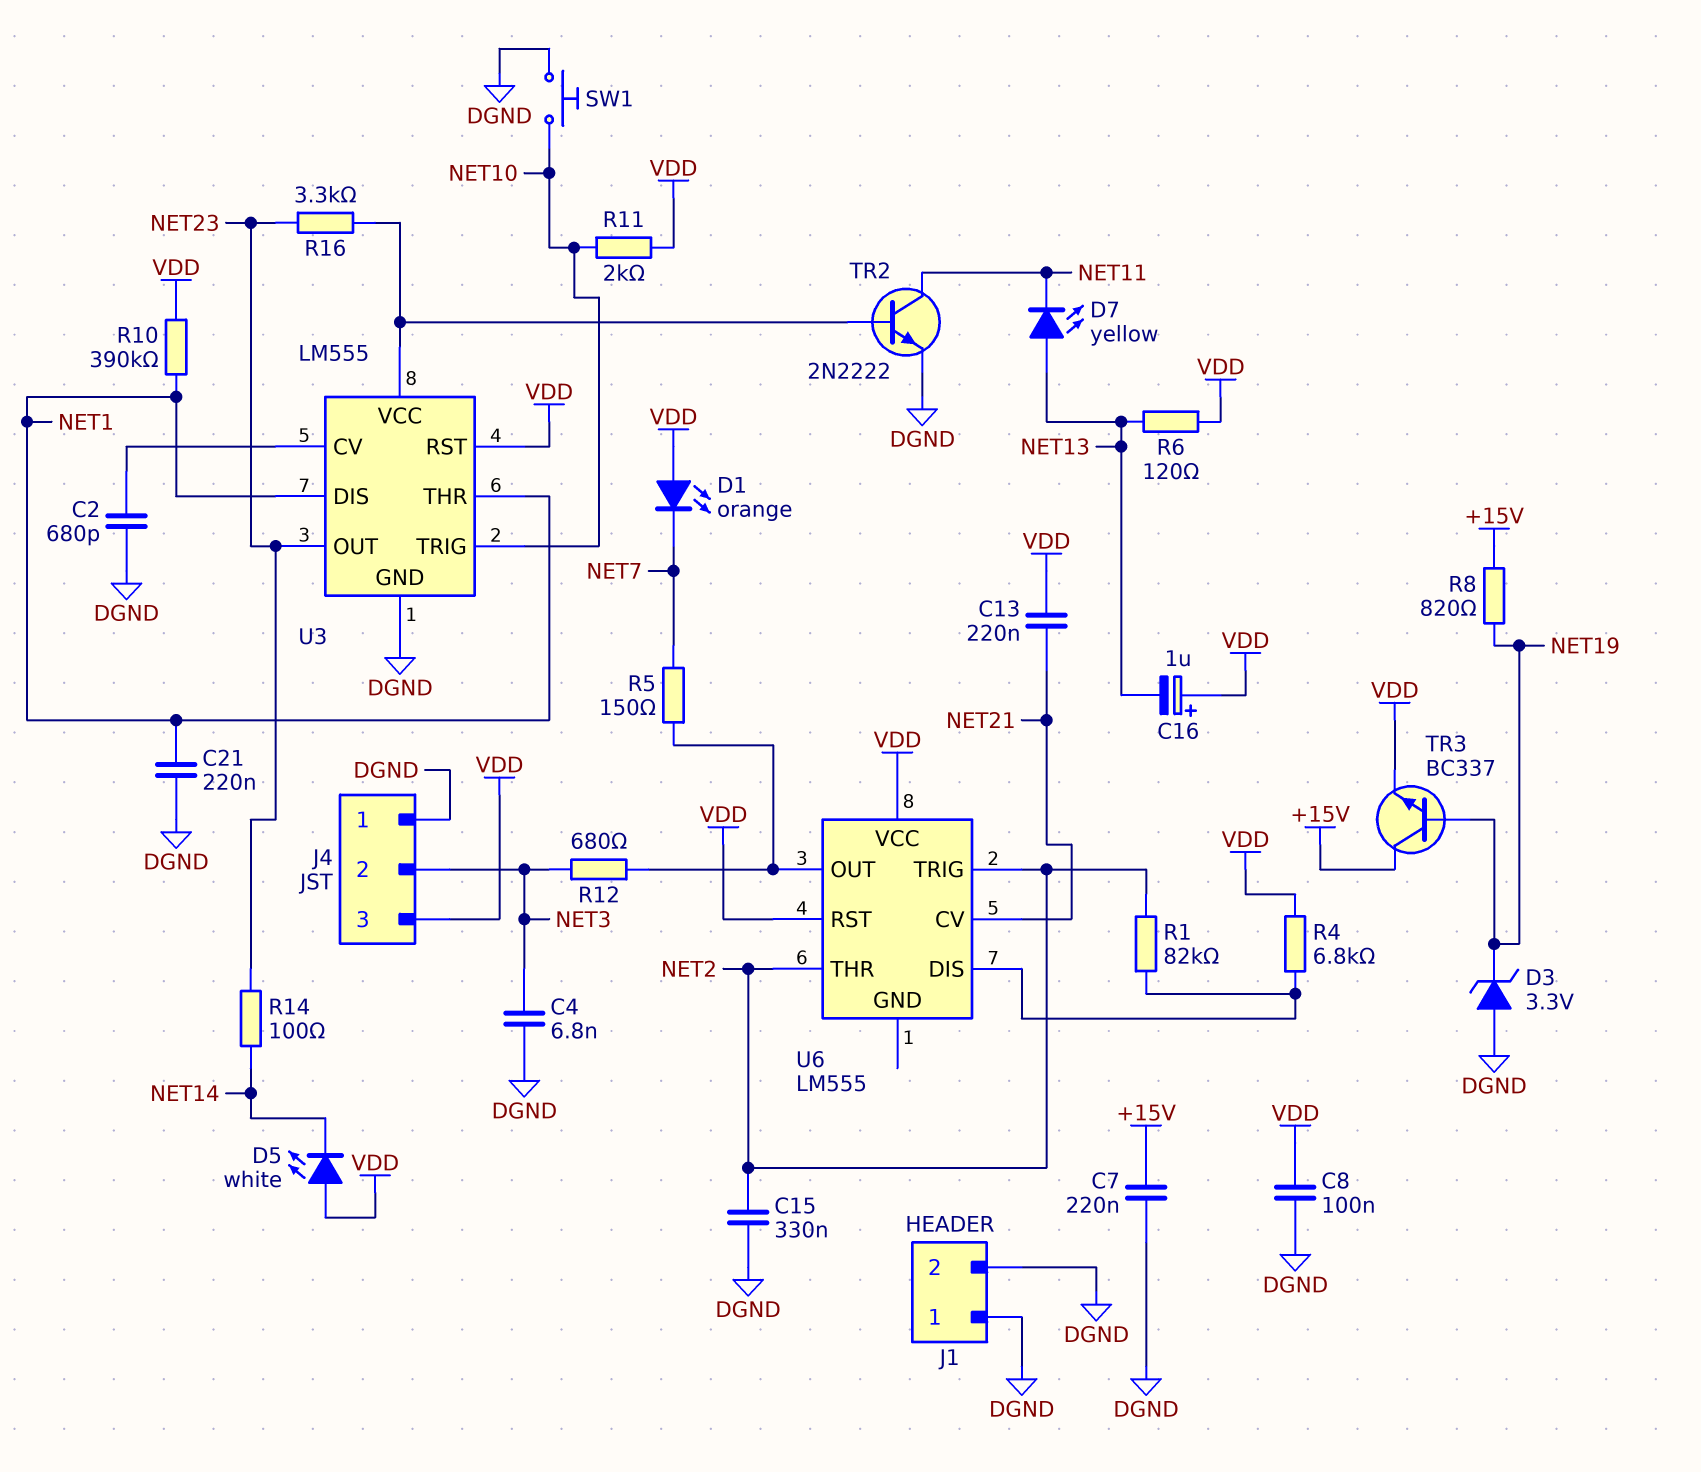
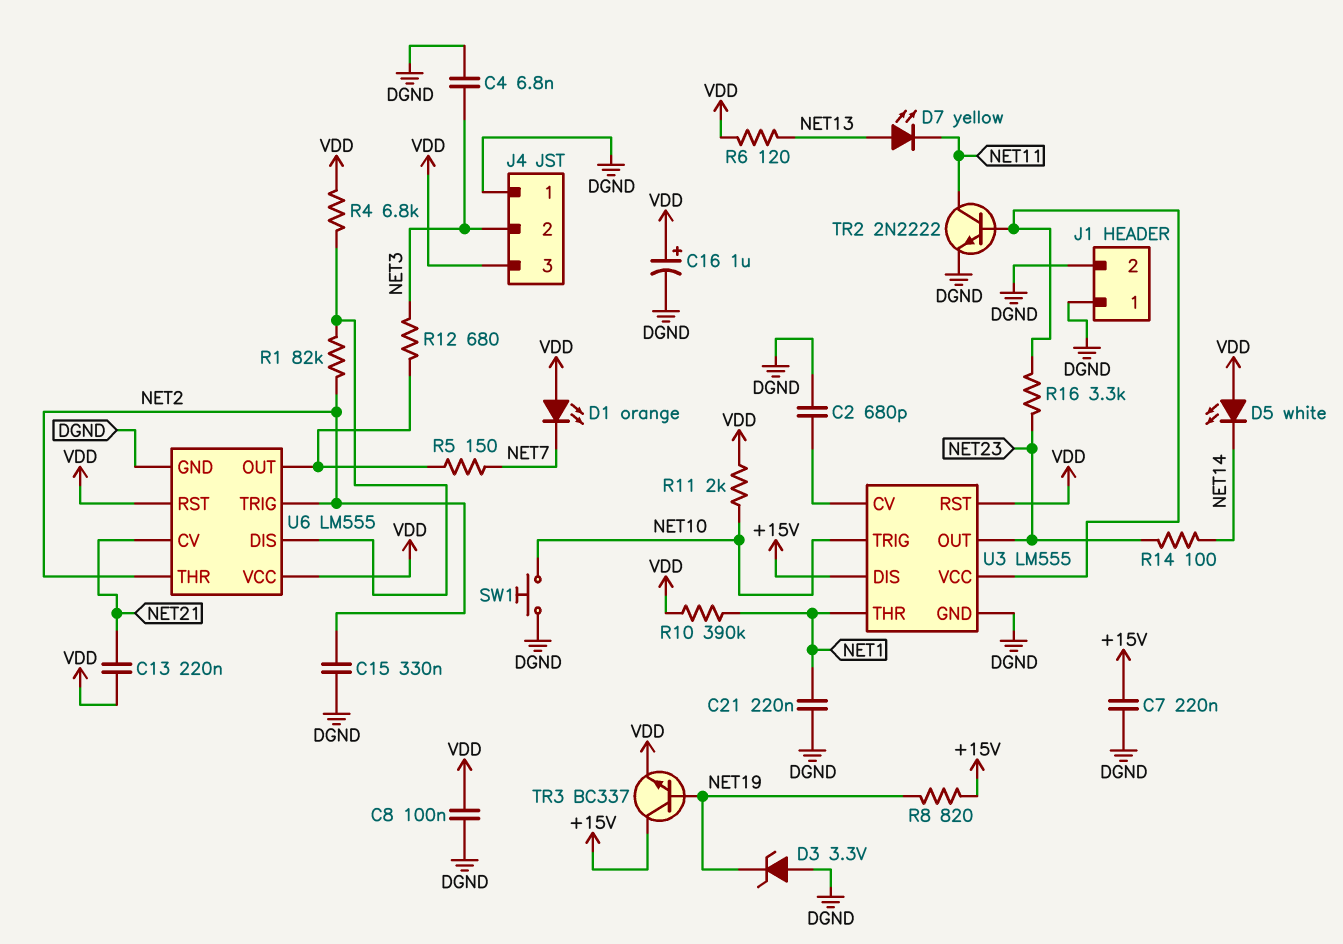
C16: 1uF (plus VDD, minus NET13) -> 1uF (plus VDD, minus DGND)
U3 pin DIS: NET1 -> +15V
U6 pin GND: none -> DGND

